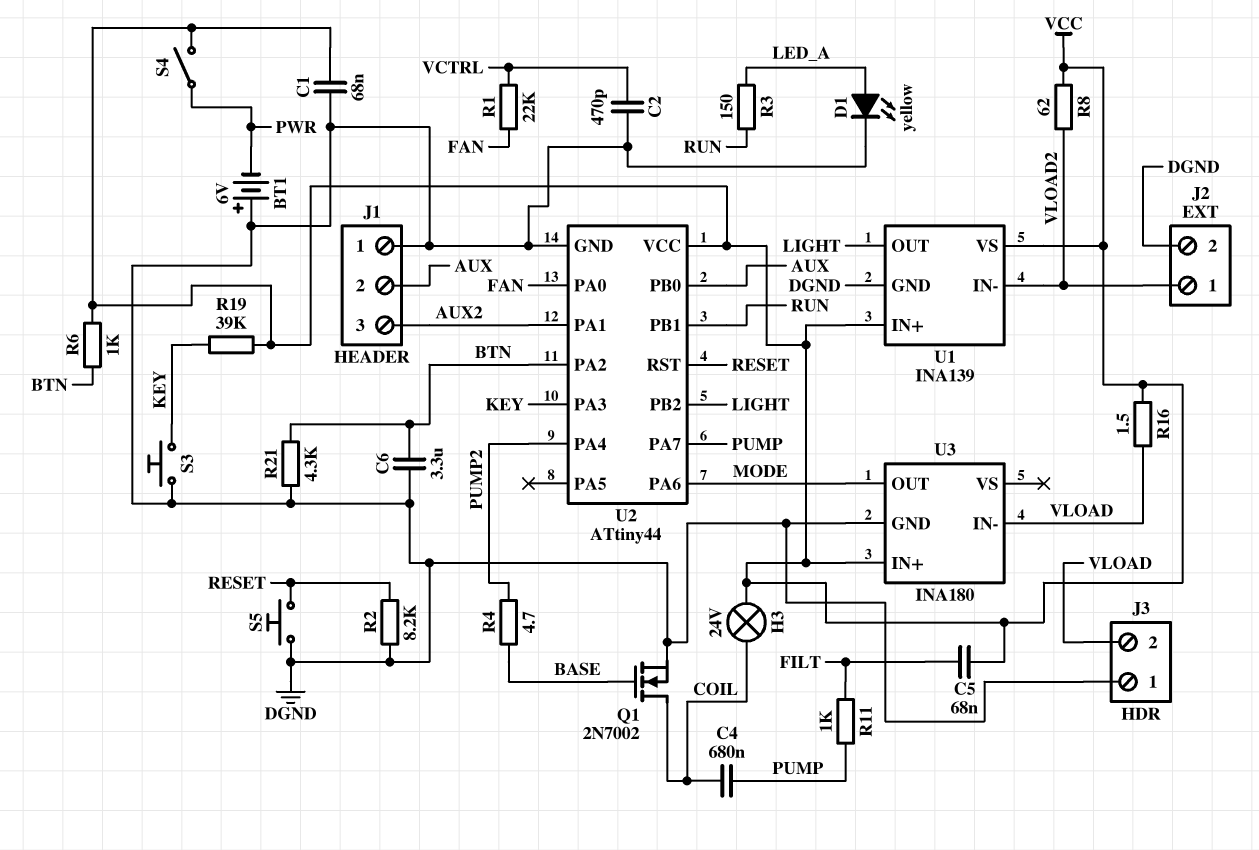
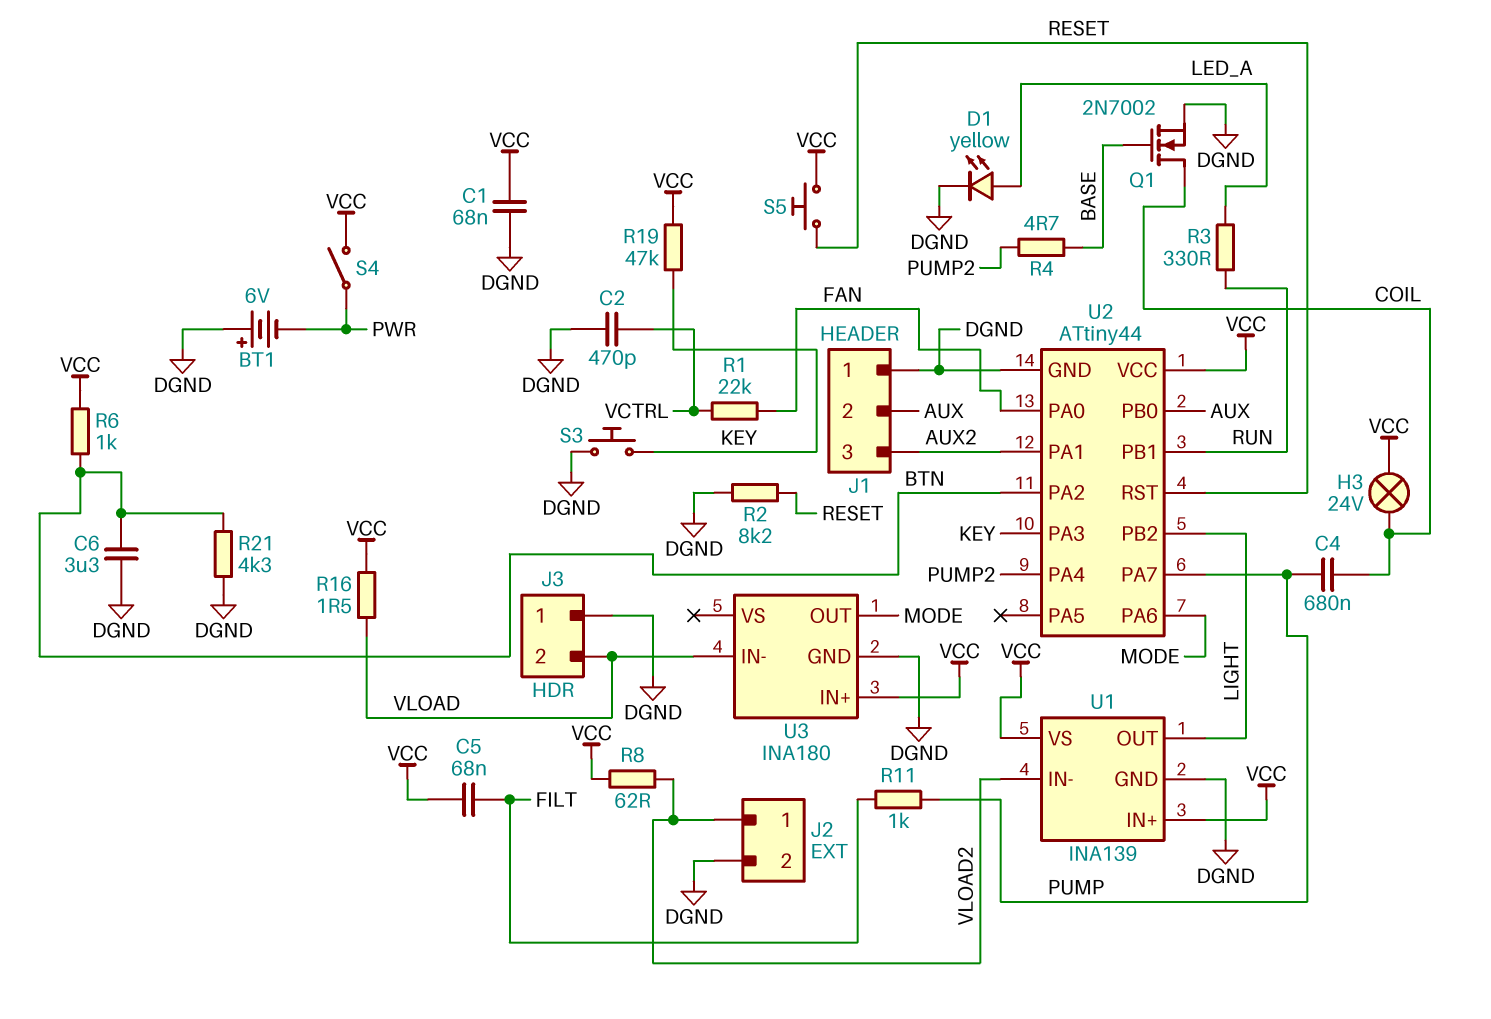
R3: 150 (LED_A, RUN) -> 330 (LED_A, RUN)
R19: 39k (KEY, VCC) -> 47k (KEY, VCC)
S5: button (DGND, RESET) -> button (RESET, VCC)

